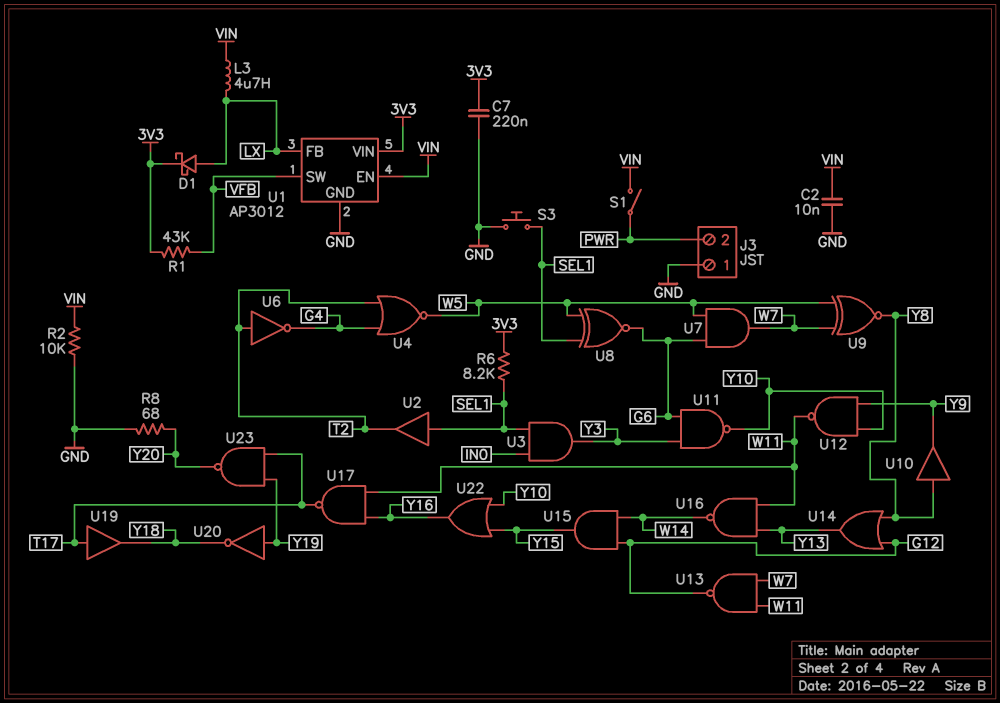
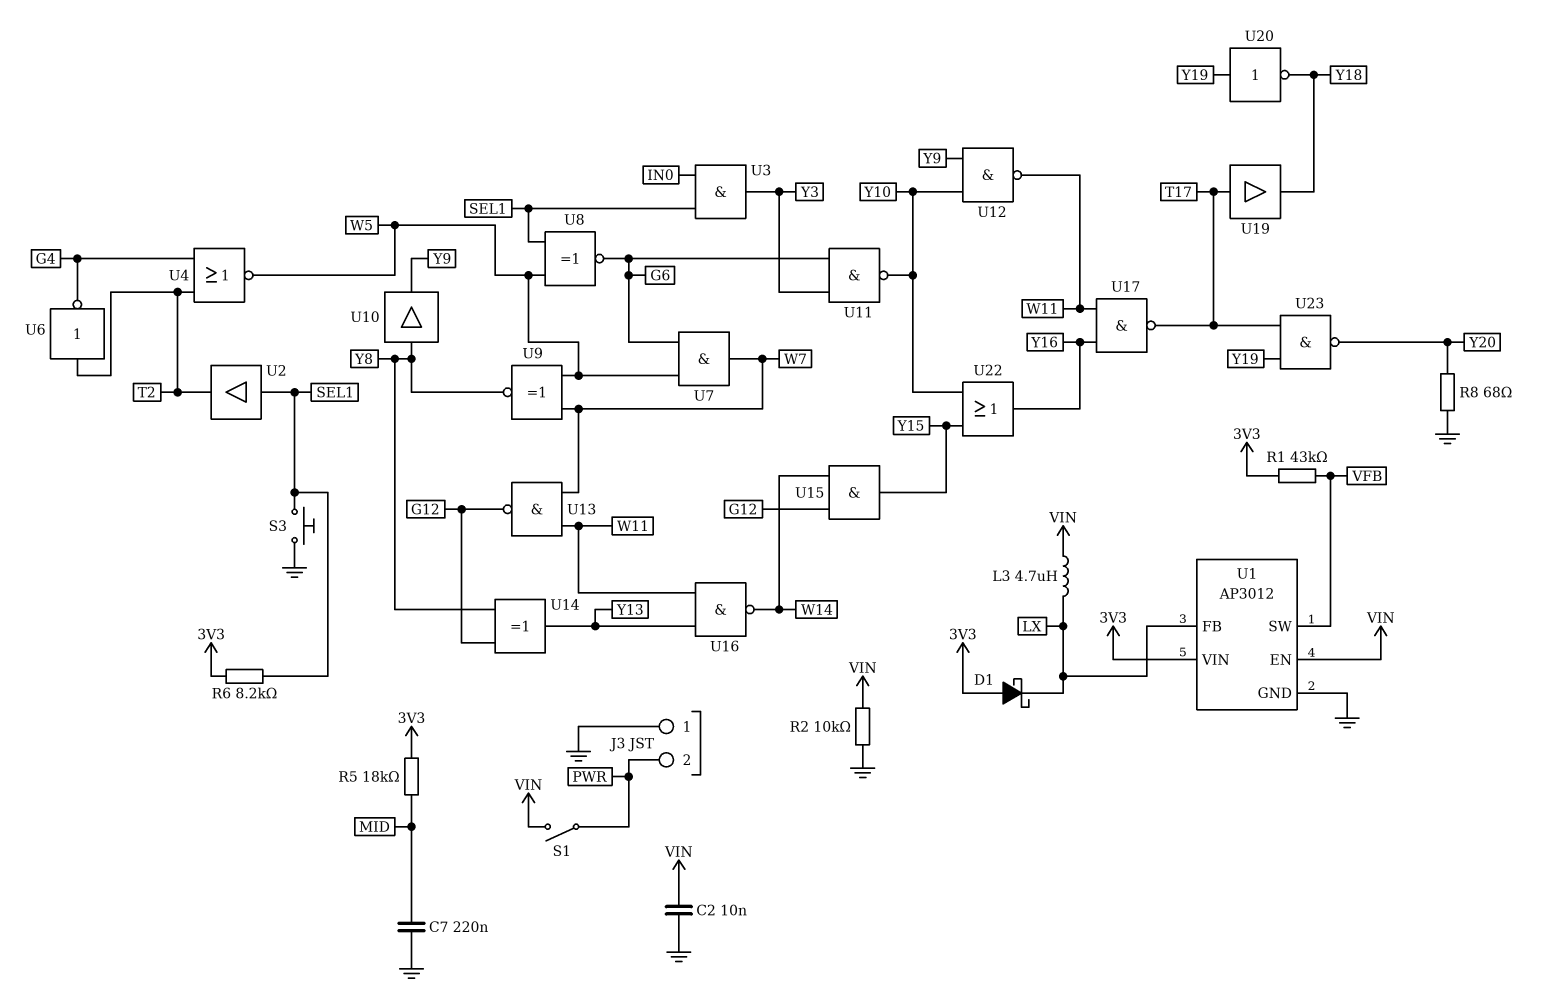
C7: 220nF (3V3, GND) -> 220nF (GND, MID)
D1: schottky (A LX, K 3V3) -> schottky (A 3V3, K LX)
R5: none -> 18k (3V3, MID)
U14: OR (in G12, in Y8, out Y13) -> XOR (in G12, in Y8, out Y13)

